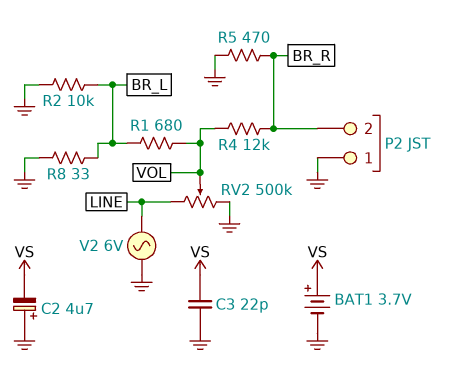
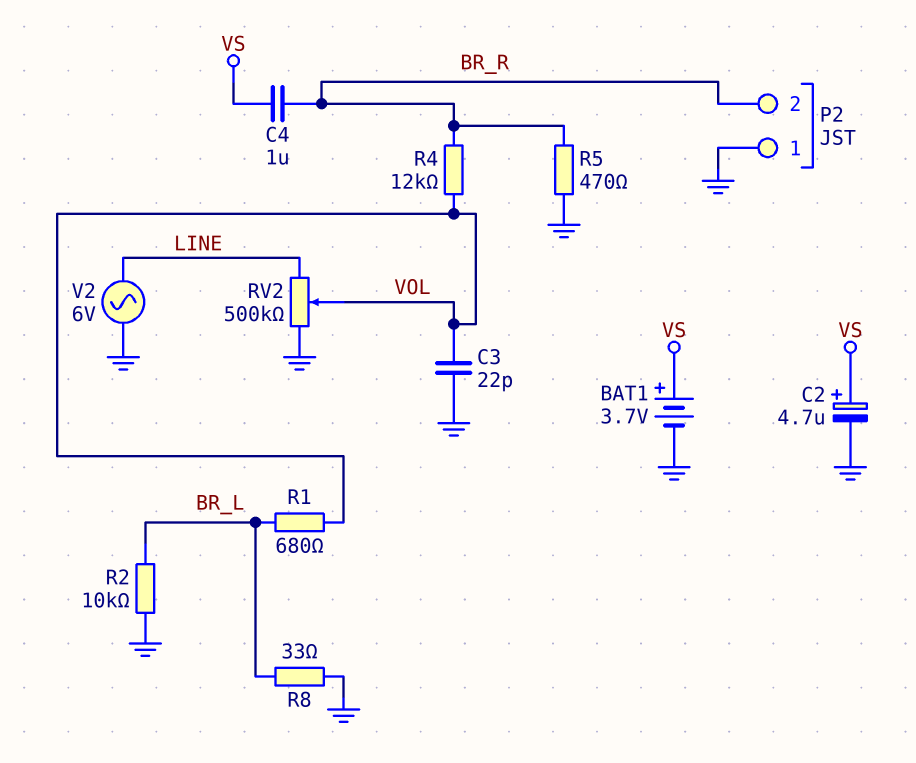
C2: 4.7uF (plus GND, minus VS) -> 4.7uF (plus VS, minus GND)
C3: 22pF (GND, VS) -> 22pF (GND, VOL)
C4: none -> 1uF (BR_R, VS)

